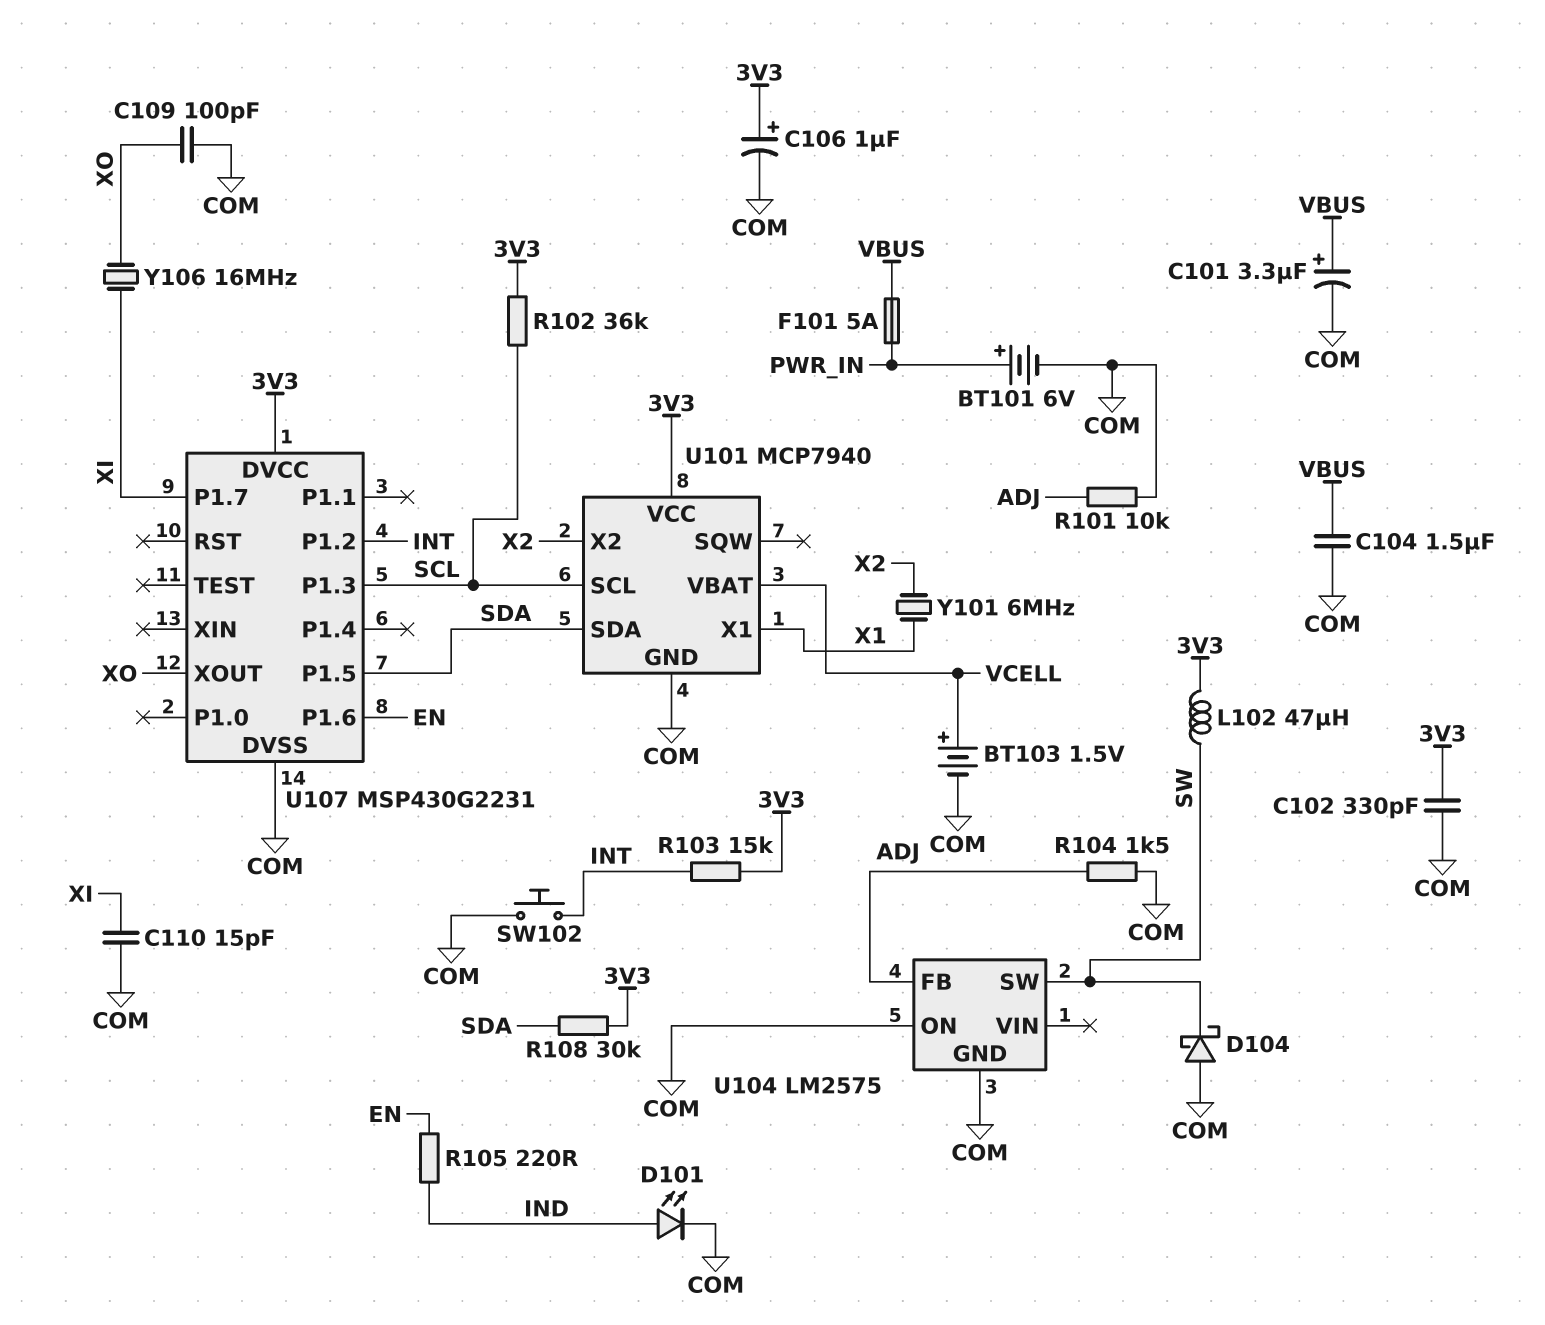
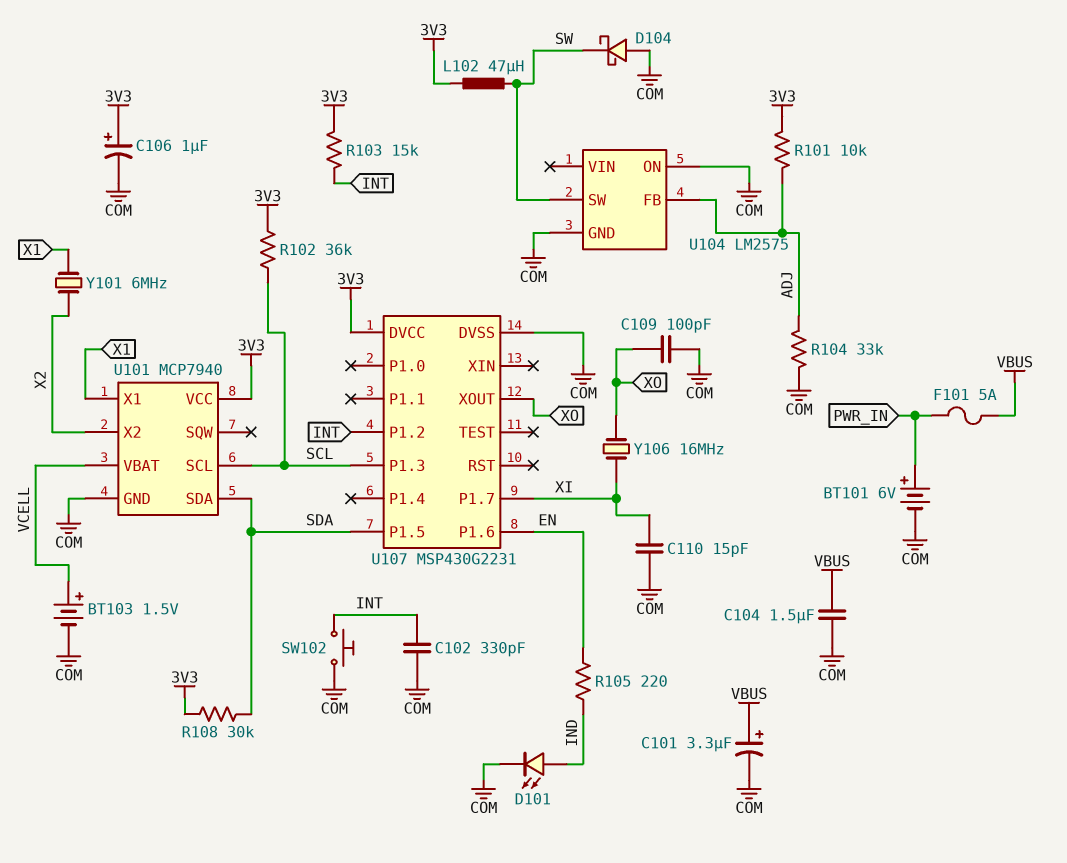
C102: 330pF (3V3, COM) -> 330pF (COM, INT)
R101: 10k (ADJ, COM) -> 10k (3V3, ADJ)
R104: 1.5k (ADJ, COM) -> 33k (ADJ, COM)

